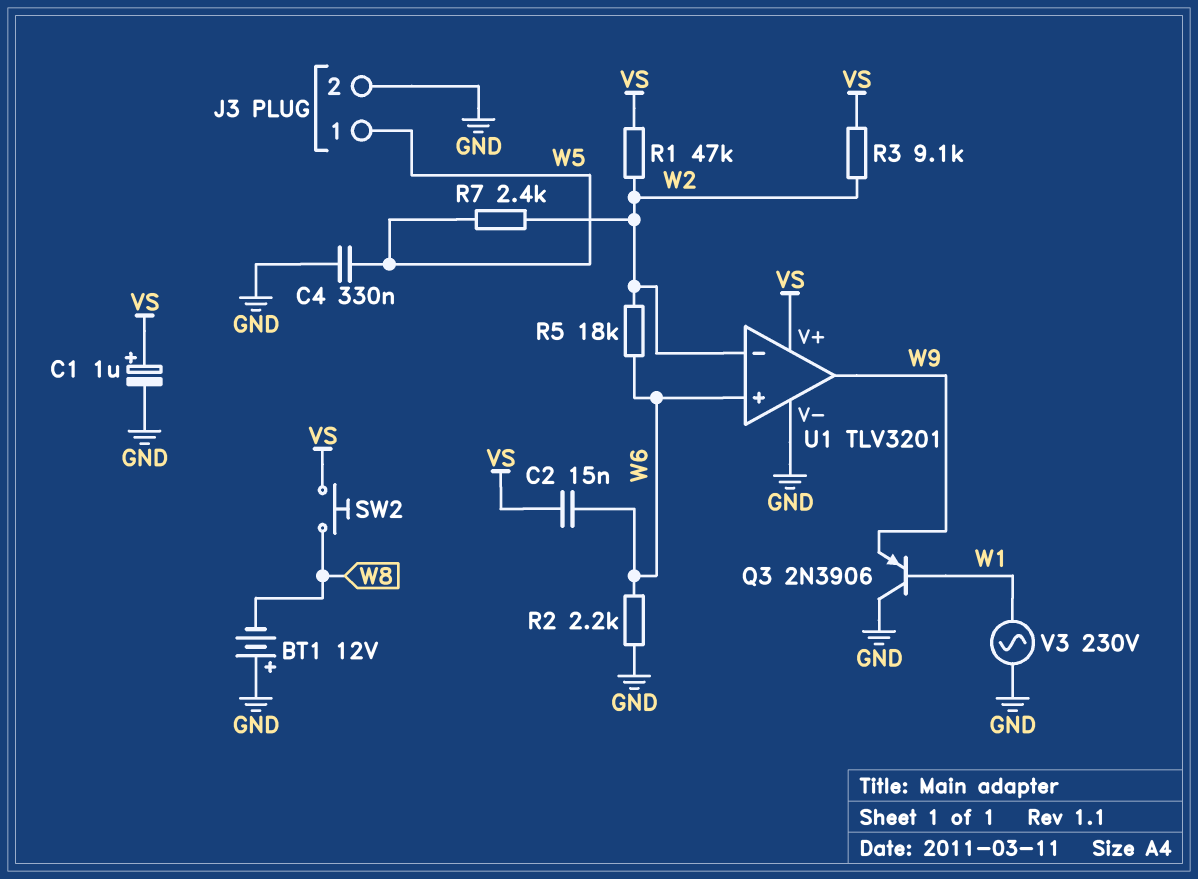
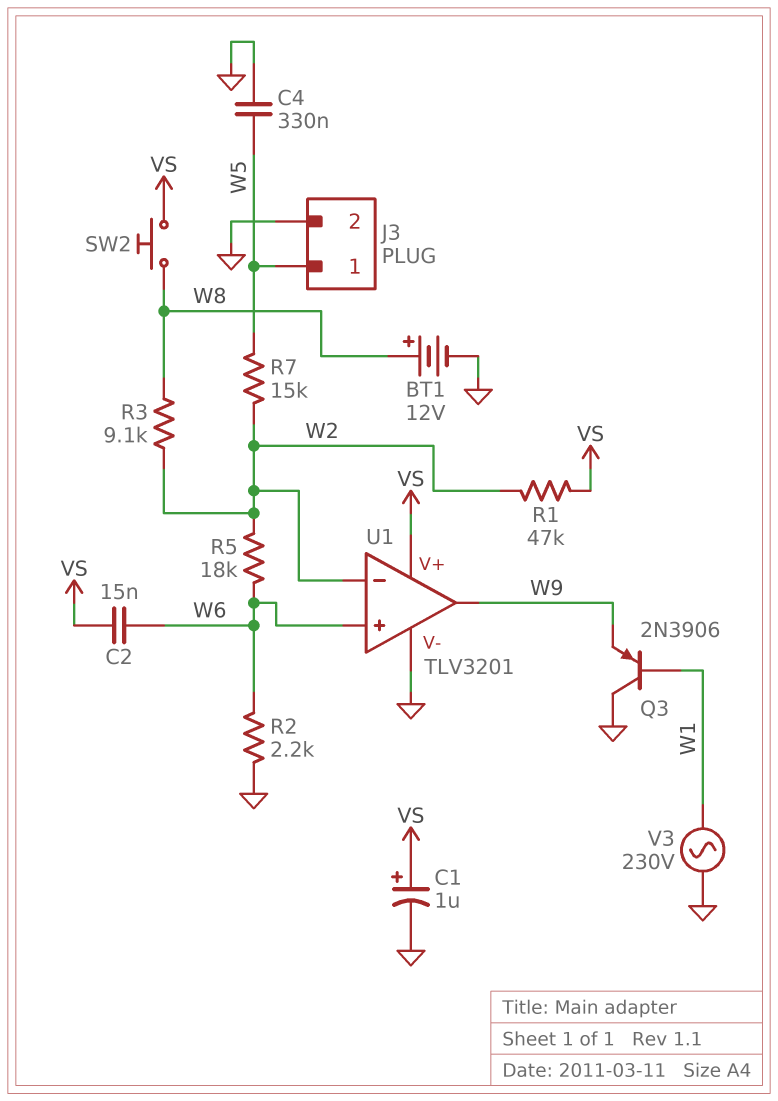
BT1: 12V (plus GND, minus W8) -> 12V (plus W8, minus GND)
R3: 9.1k (VS, W2) -> 9.1k (W2, W8)
R7: 2.4k (W2, W5) -> 15k (W2, W5)

